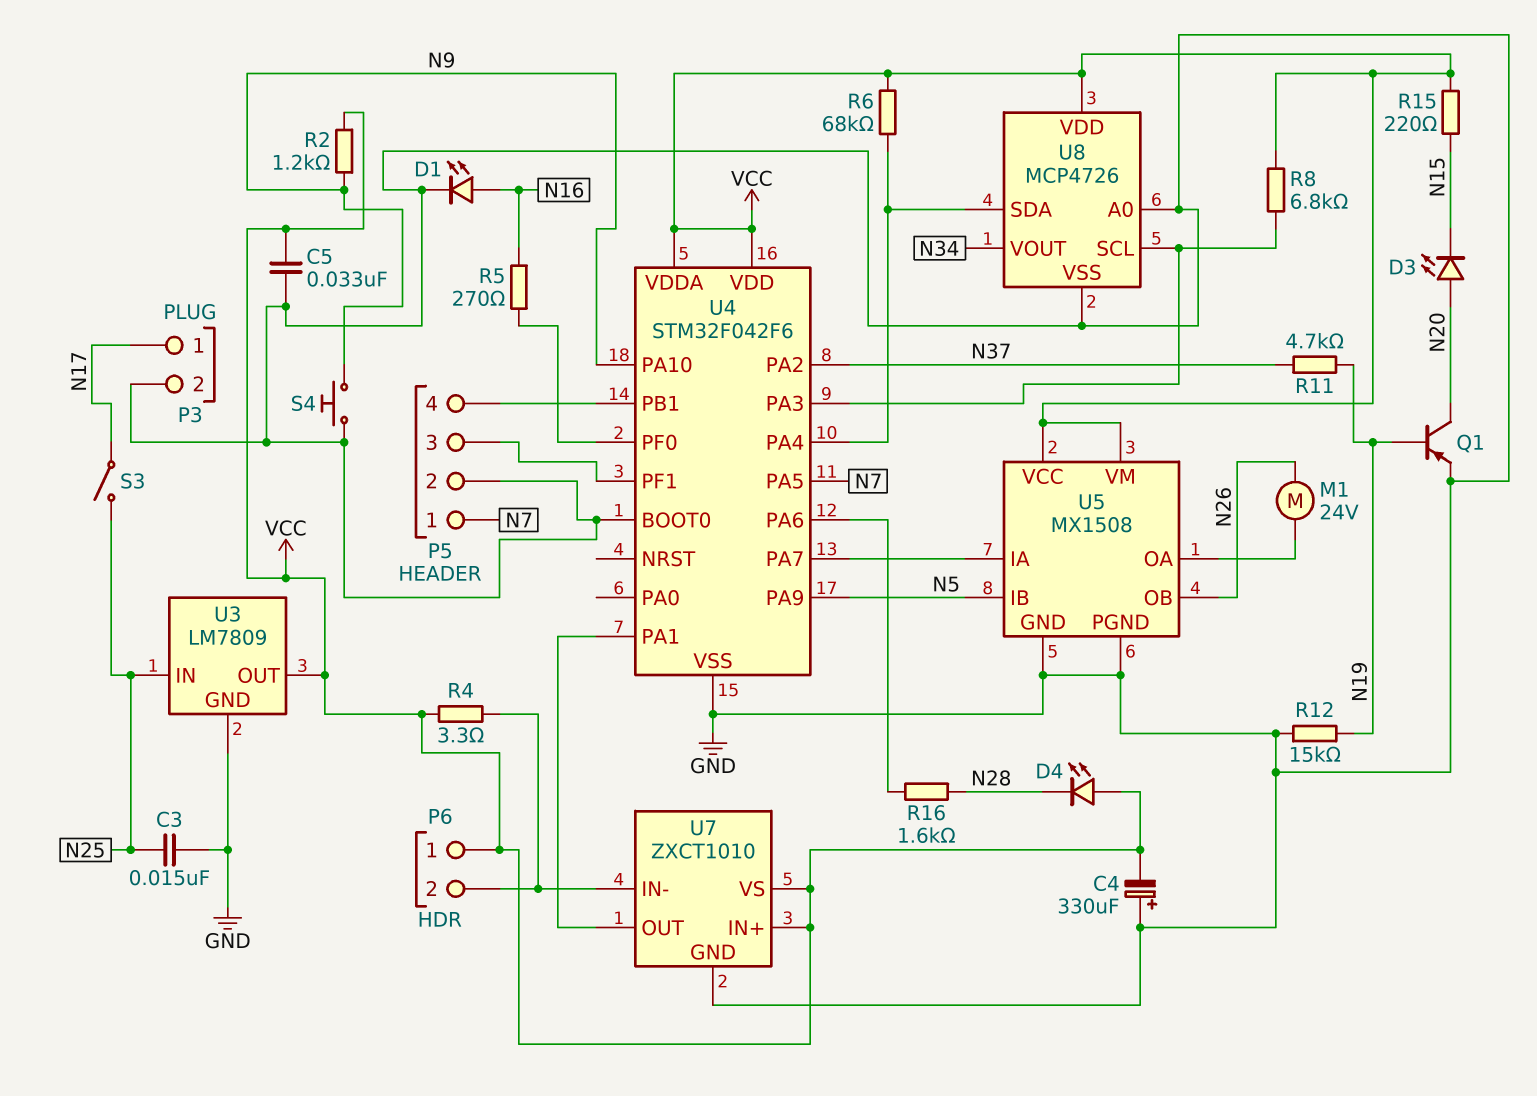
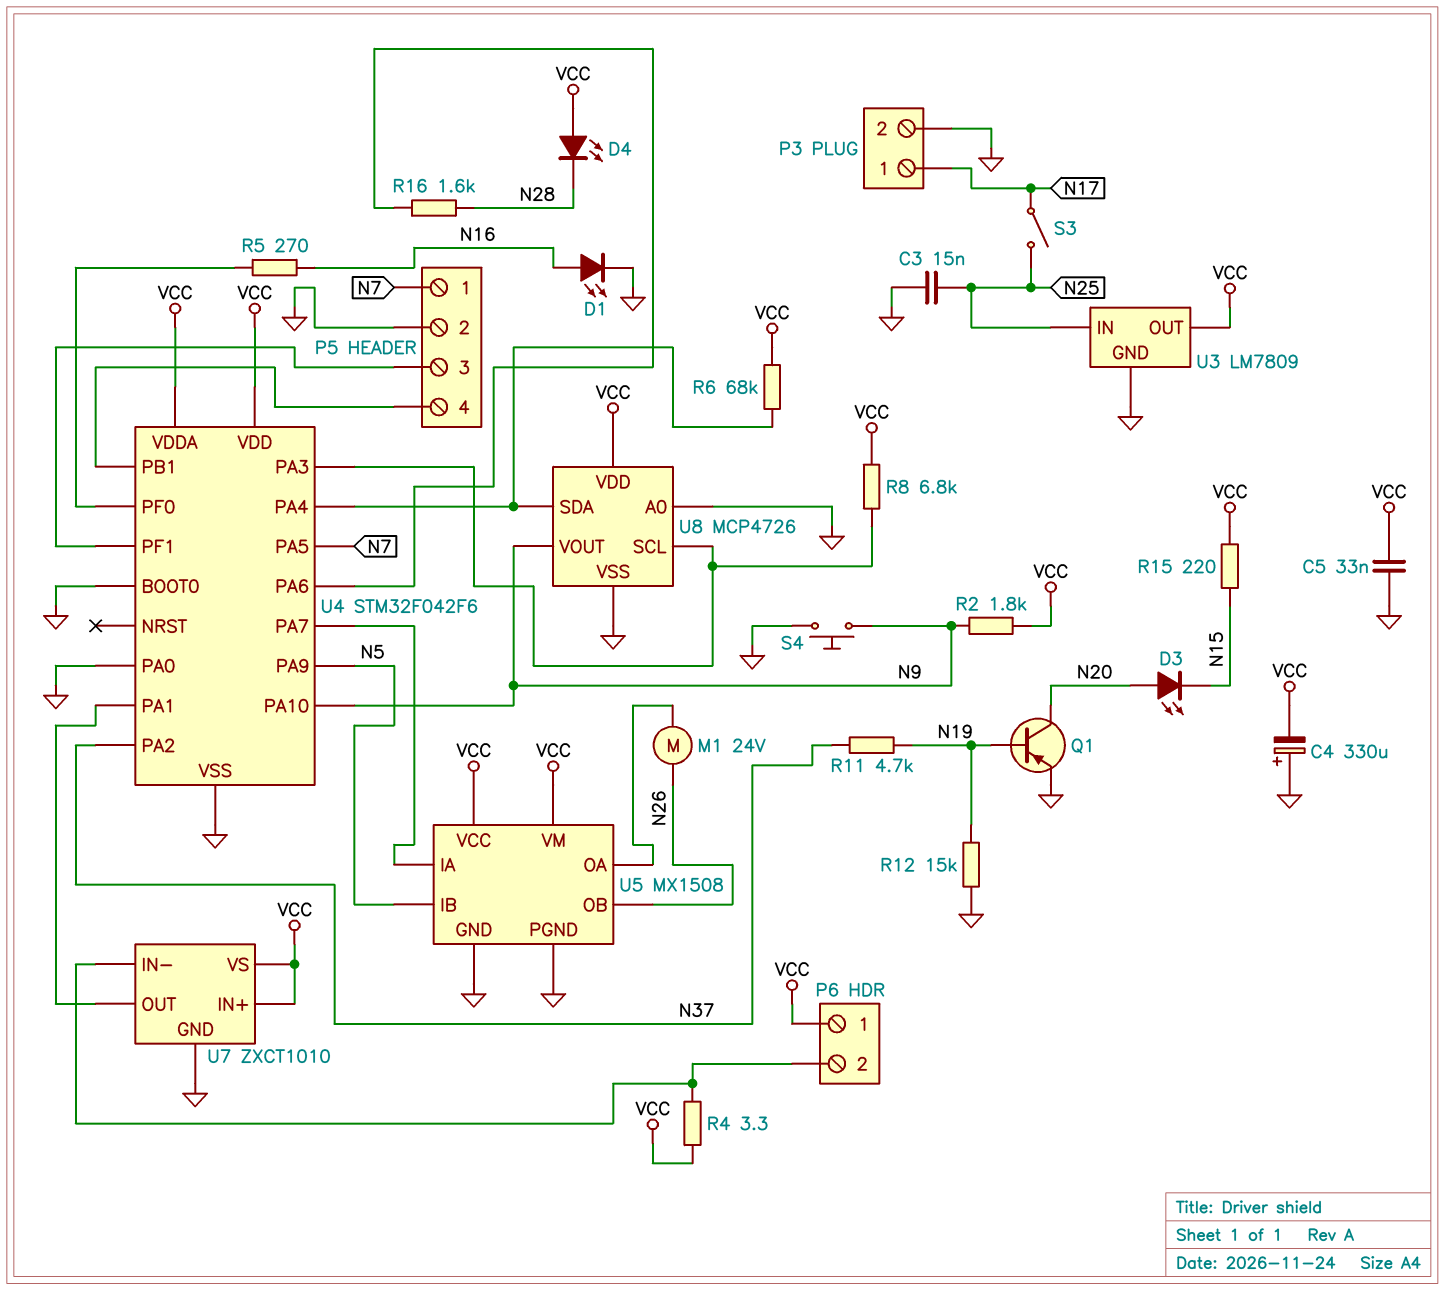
R2: 1.2k (N9, VCC) -> 1.8k (N9, VCC)
U4 pin PA0: none -> GND
U8 pin VOUT: N34 -> N9

